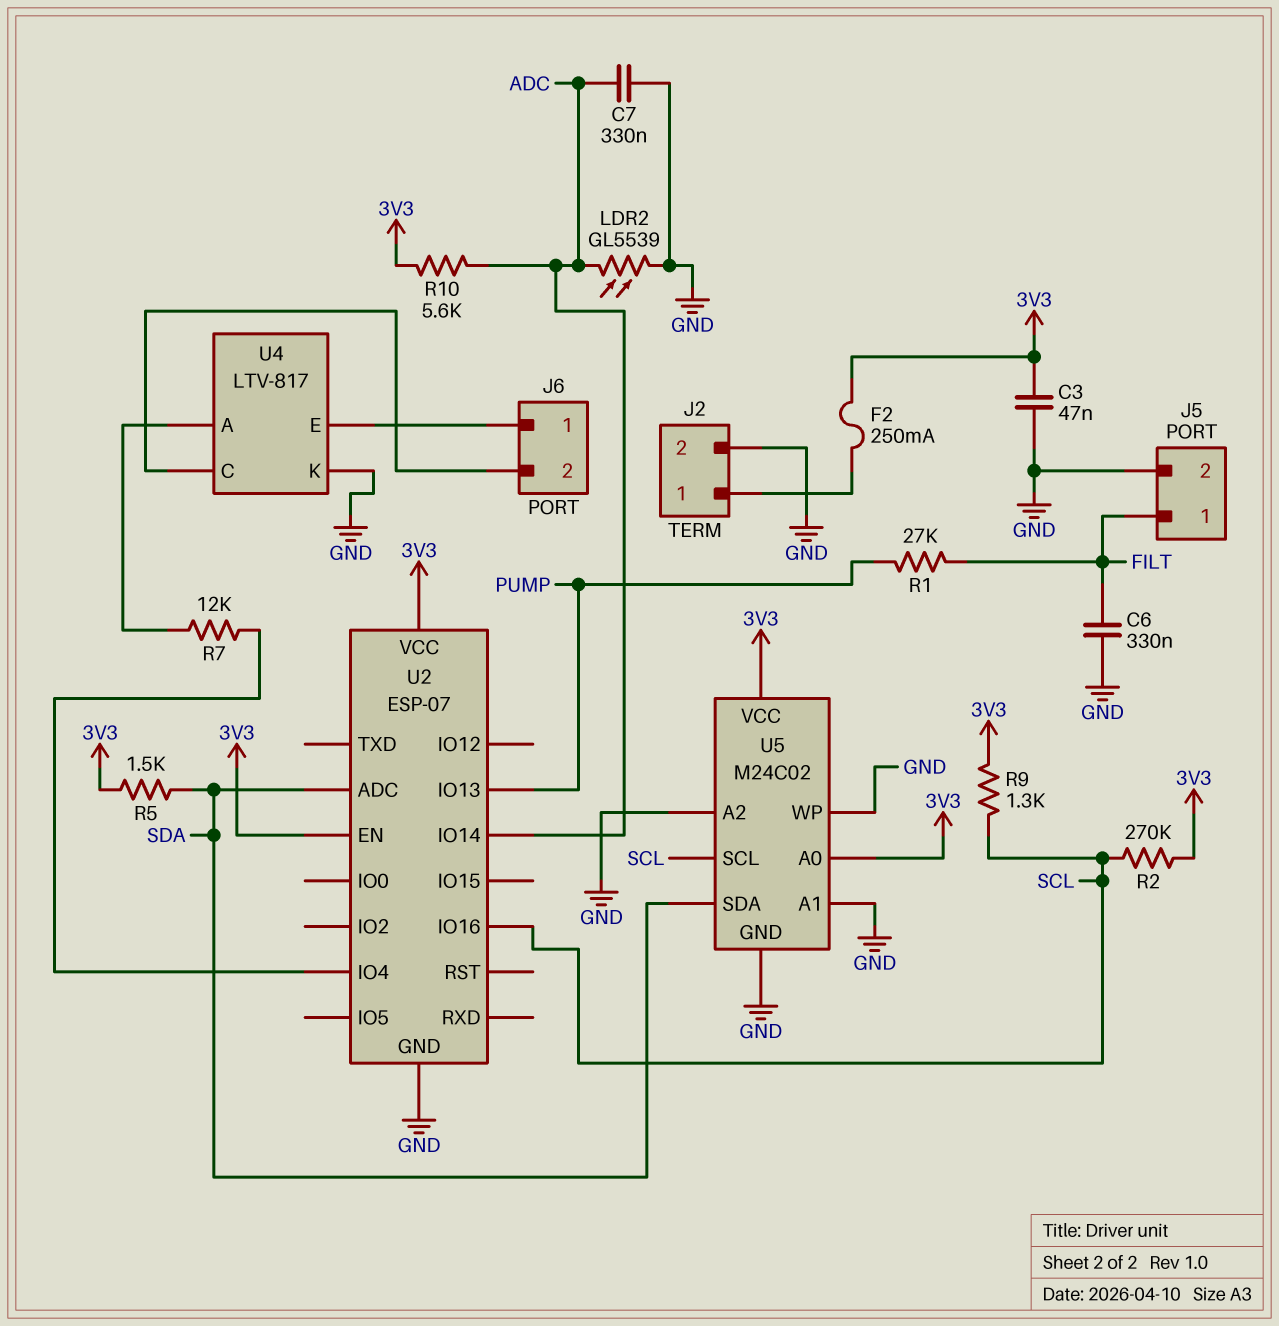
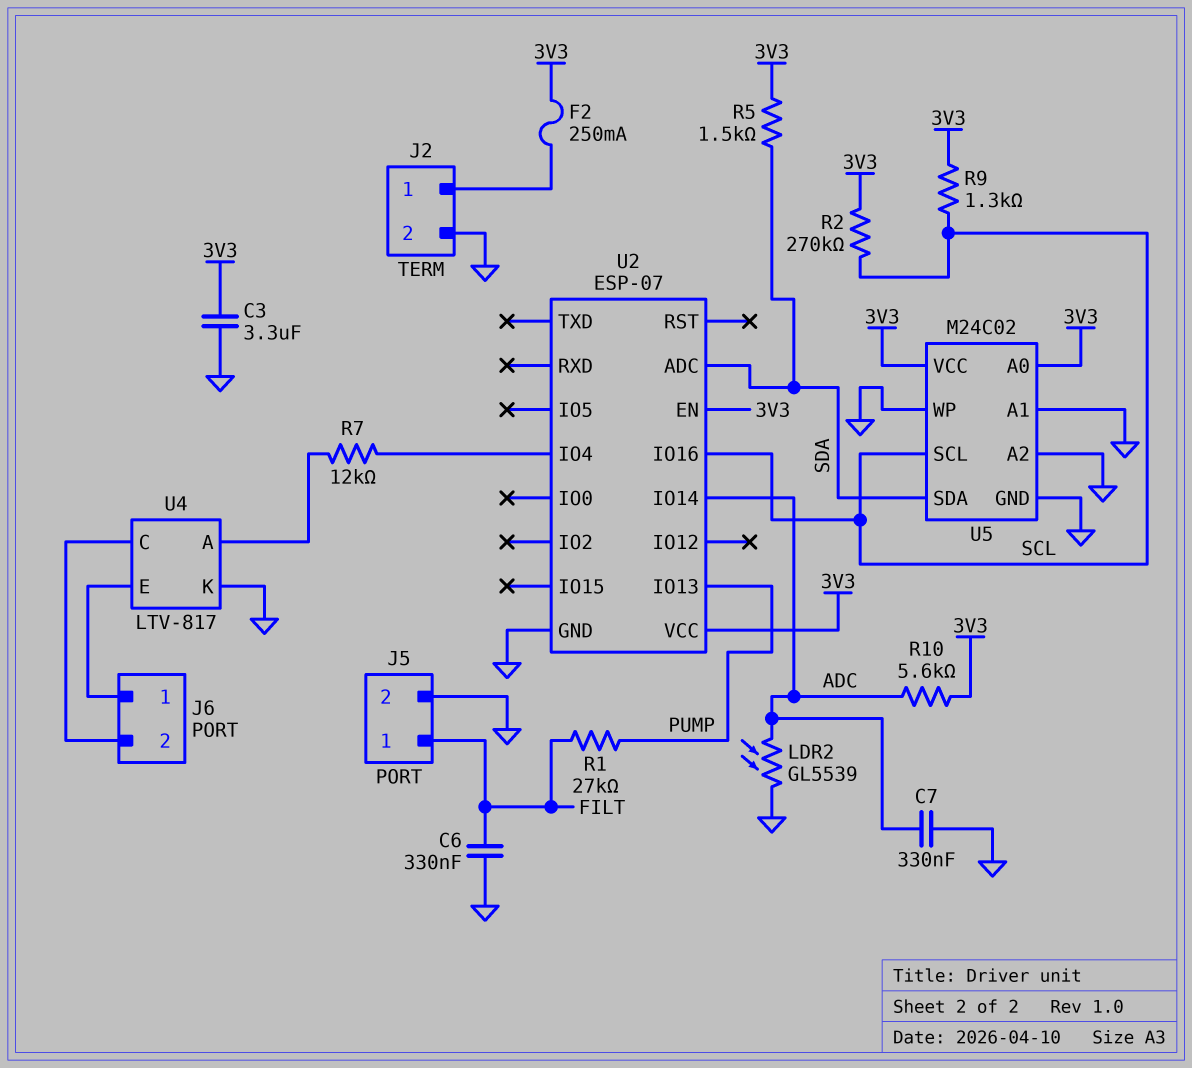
C3: 47nF (3V3, GND) -> 3.3uF (3V3, GND)

